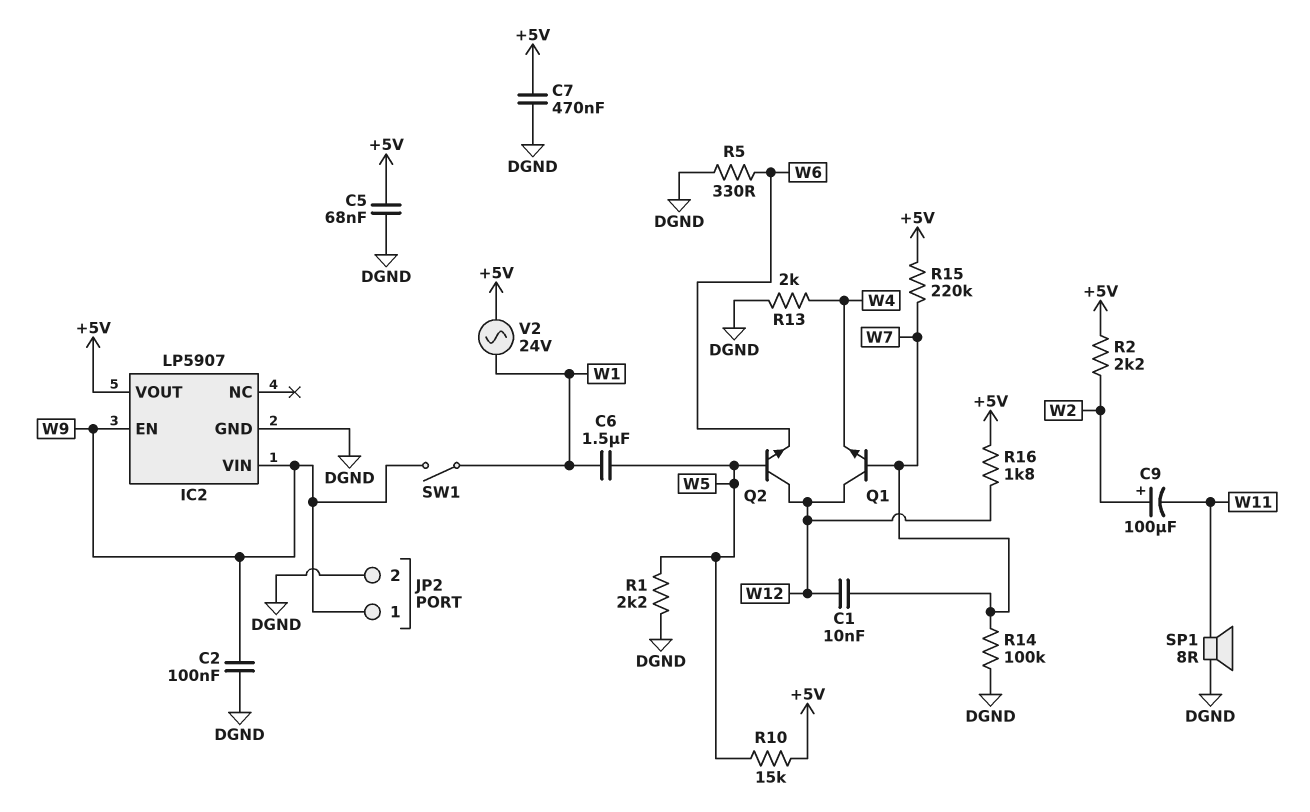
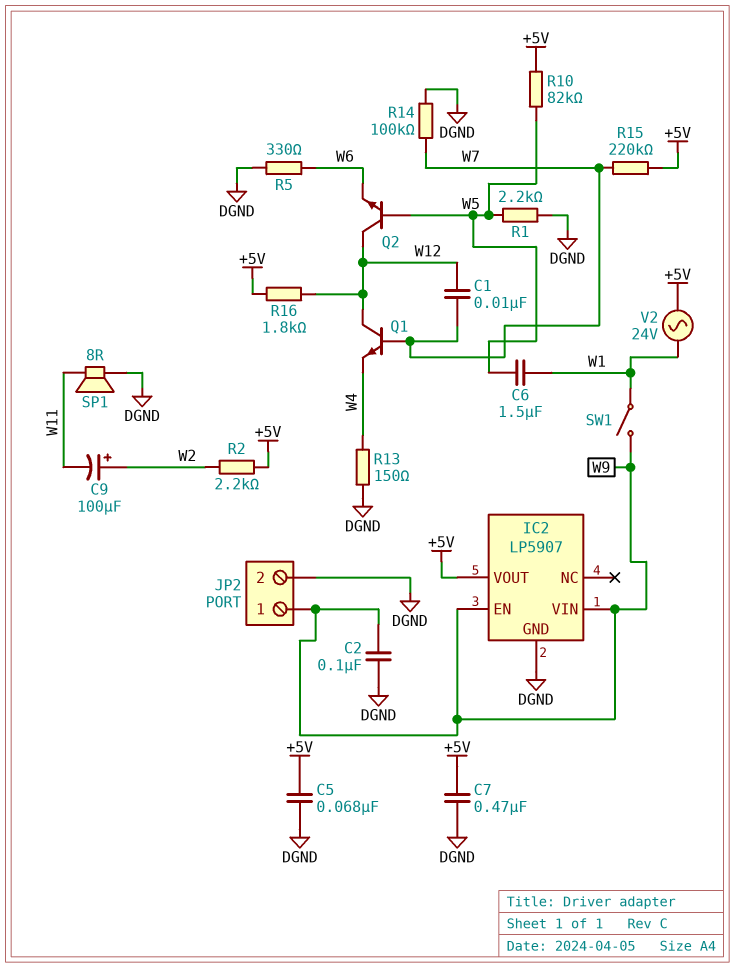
R10: 15k (+5V, W5) -> 82k (+5V, W5)
R13: 2k (DGND, W4) -> 150 (DGND, W4)

